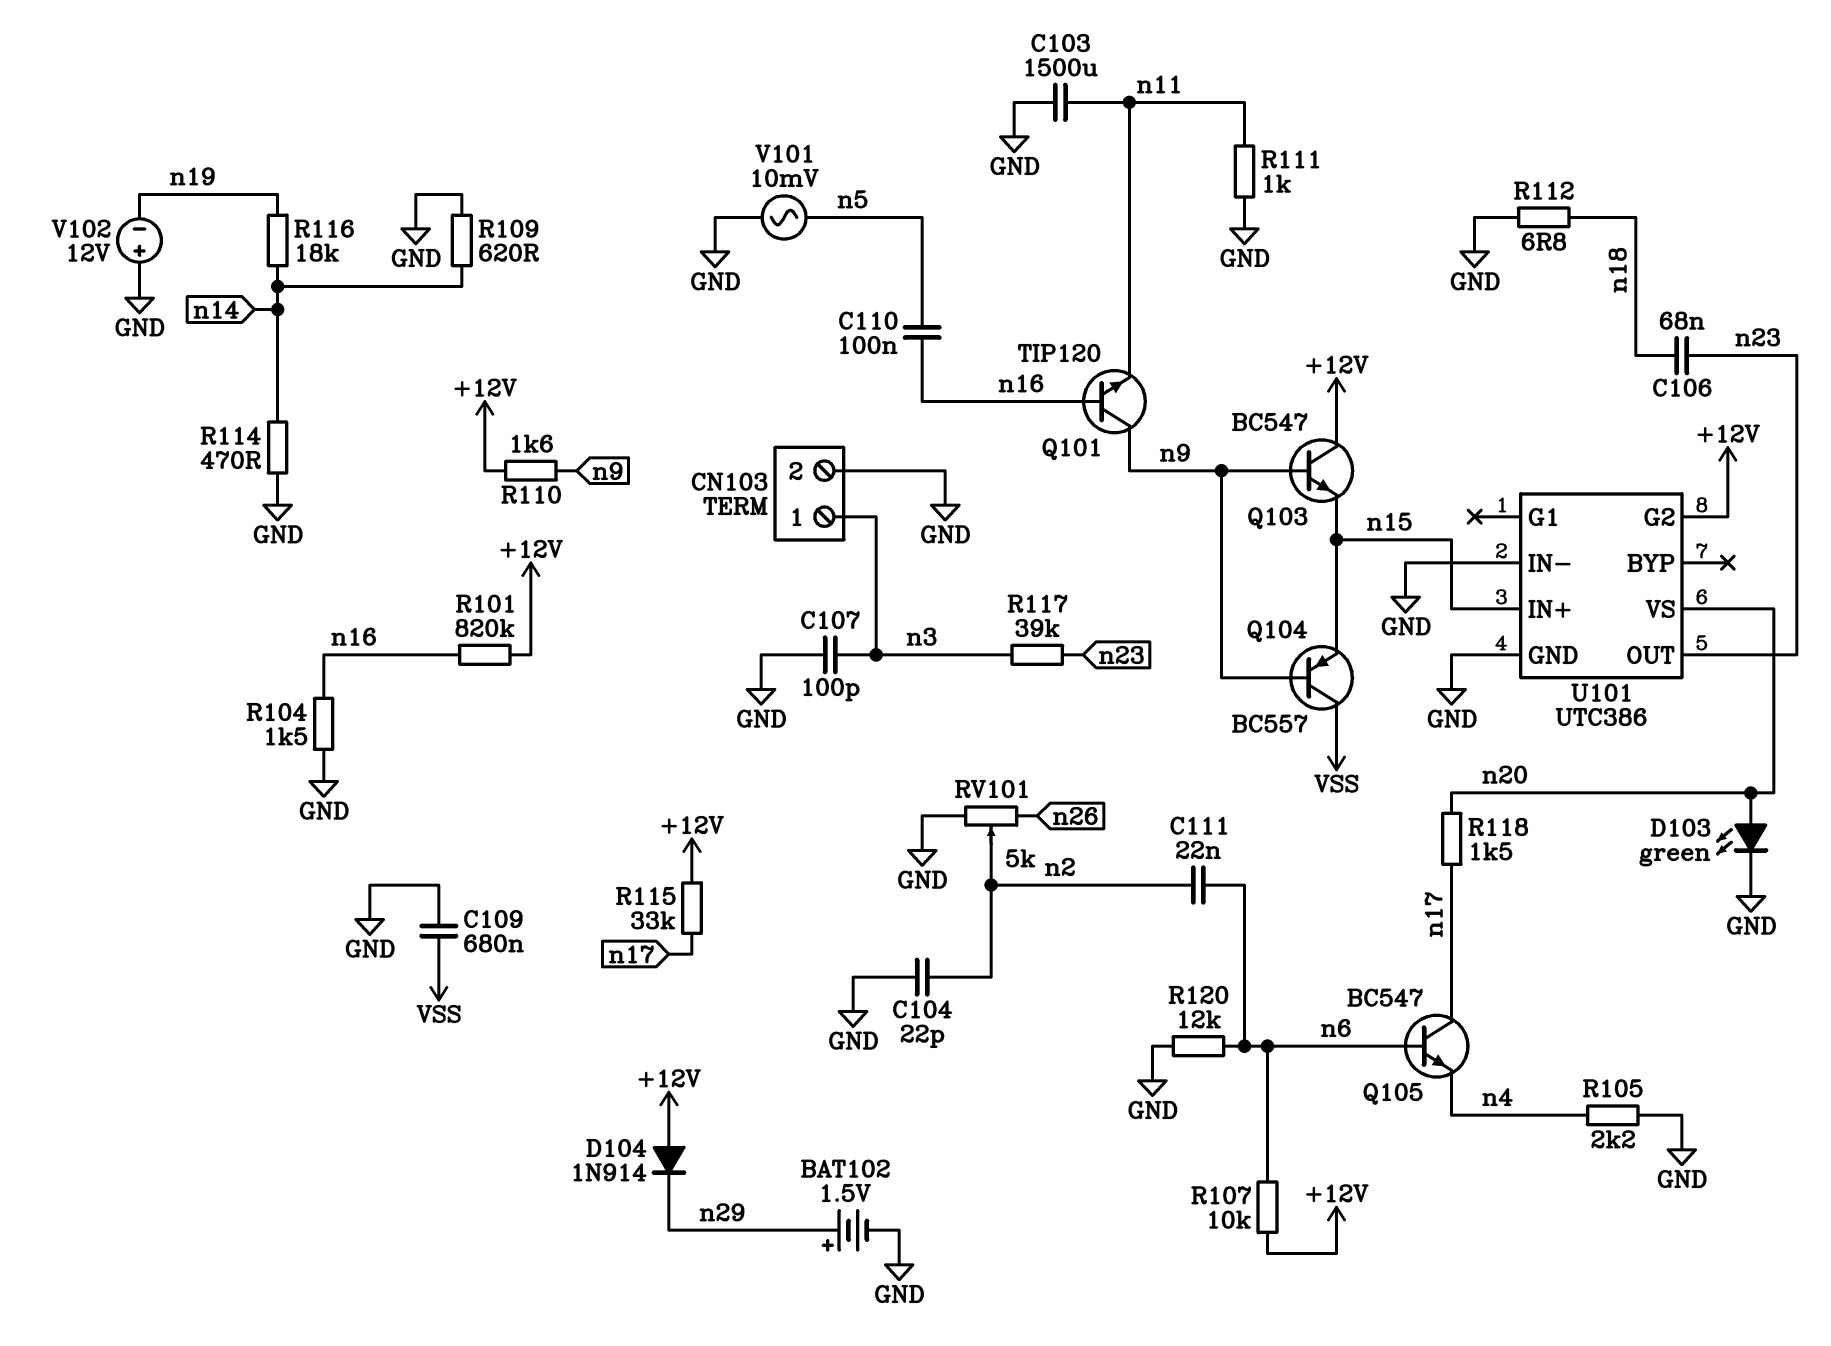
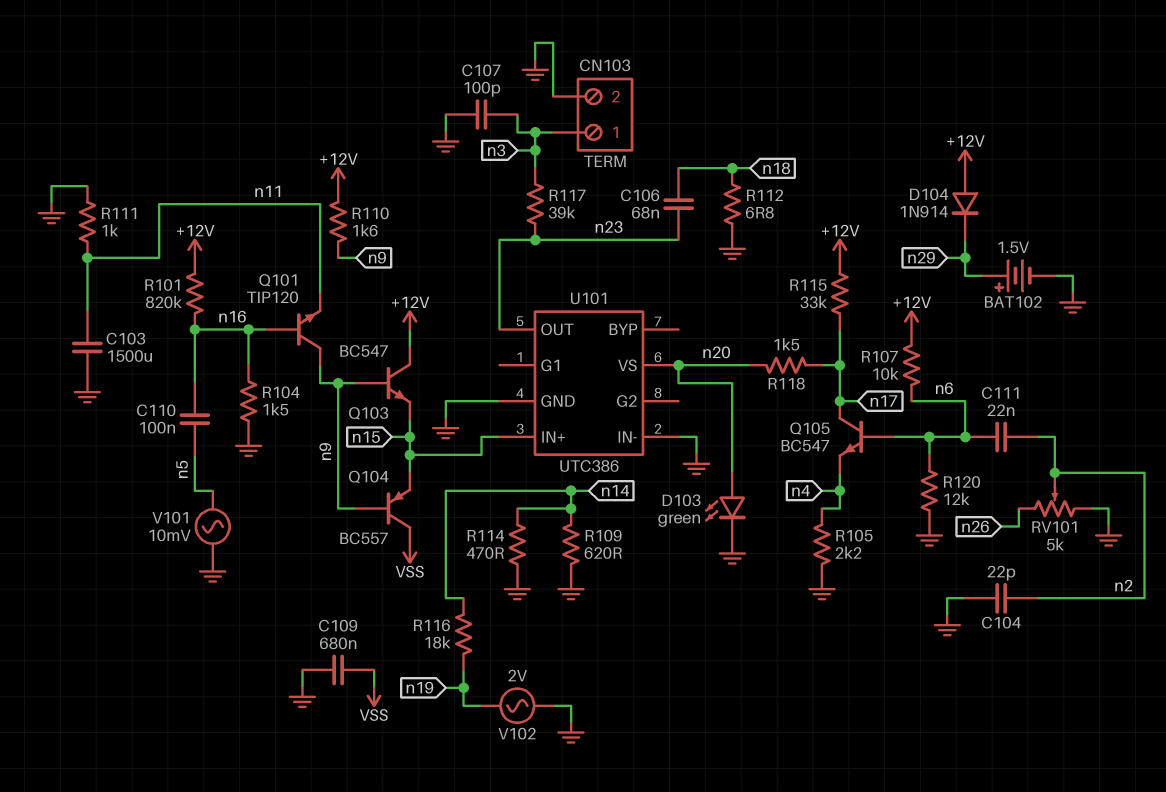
U101 pin G2: +12V -> none
V102: 12V (plus GND, minus n19) -> AC 2V (GND, n19)

